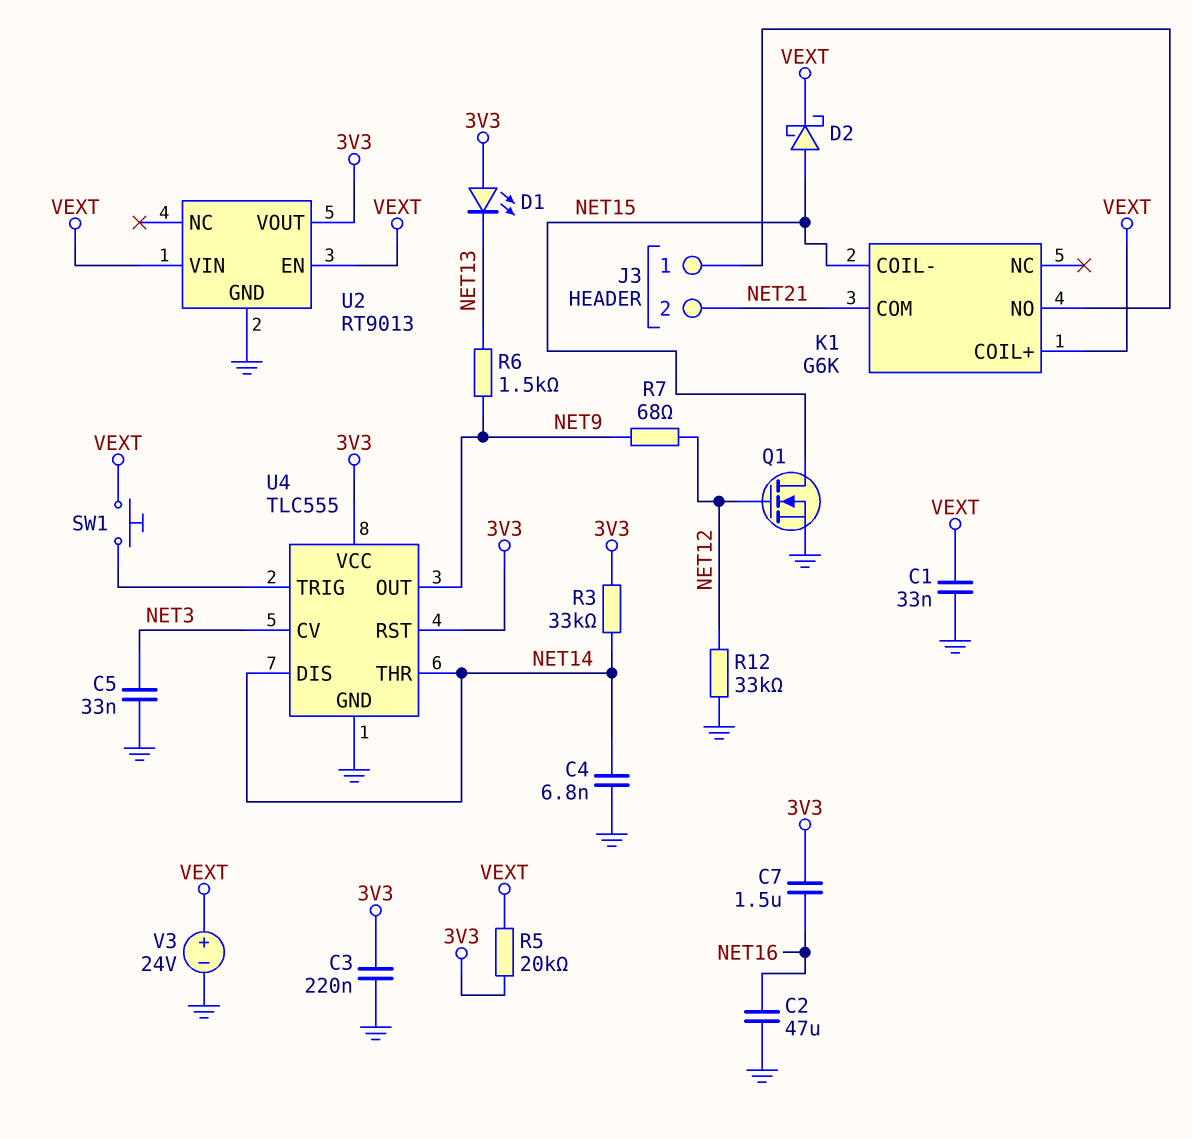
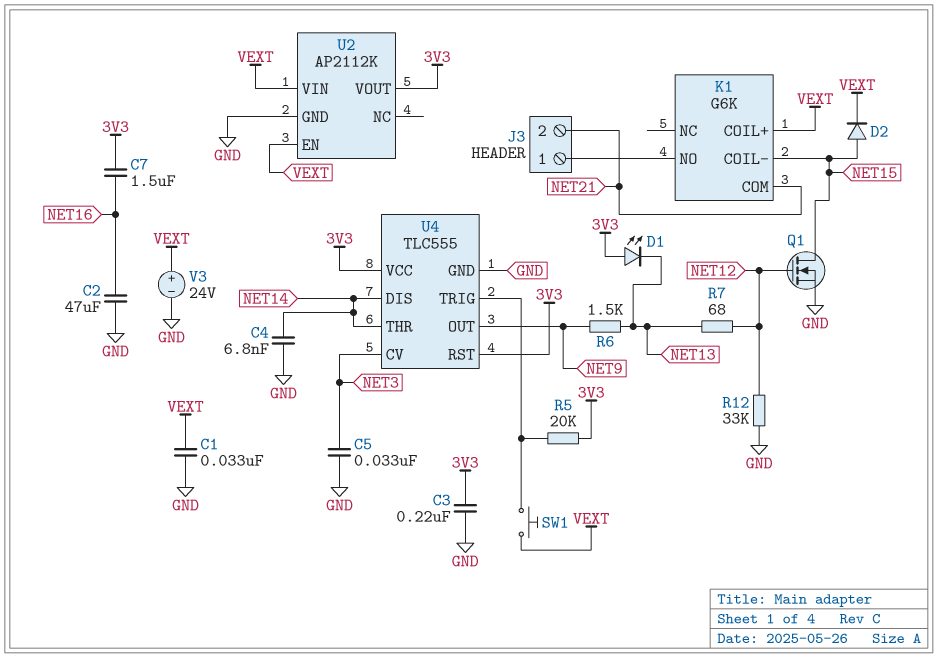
D2: schottky (A NET15, K VEXT) -> diode (A NET15, K VEXT)
R3: 33k (3V3, NET14) -> none
R5: 20k (3V3, VEXT) -> 20k (3V3, U4/TRIG)
R7: 68 (NET9, NET12) -> 68 (NET12, NET13)
U2: RT9013 -> AP2112K

